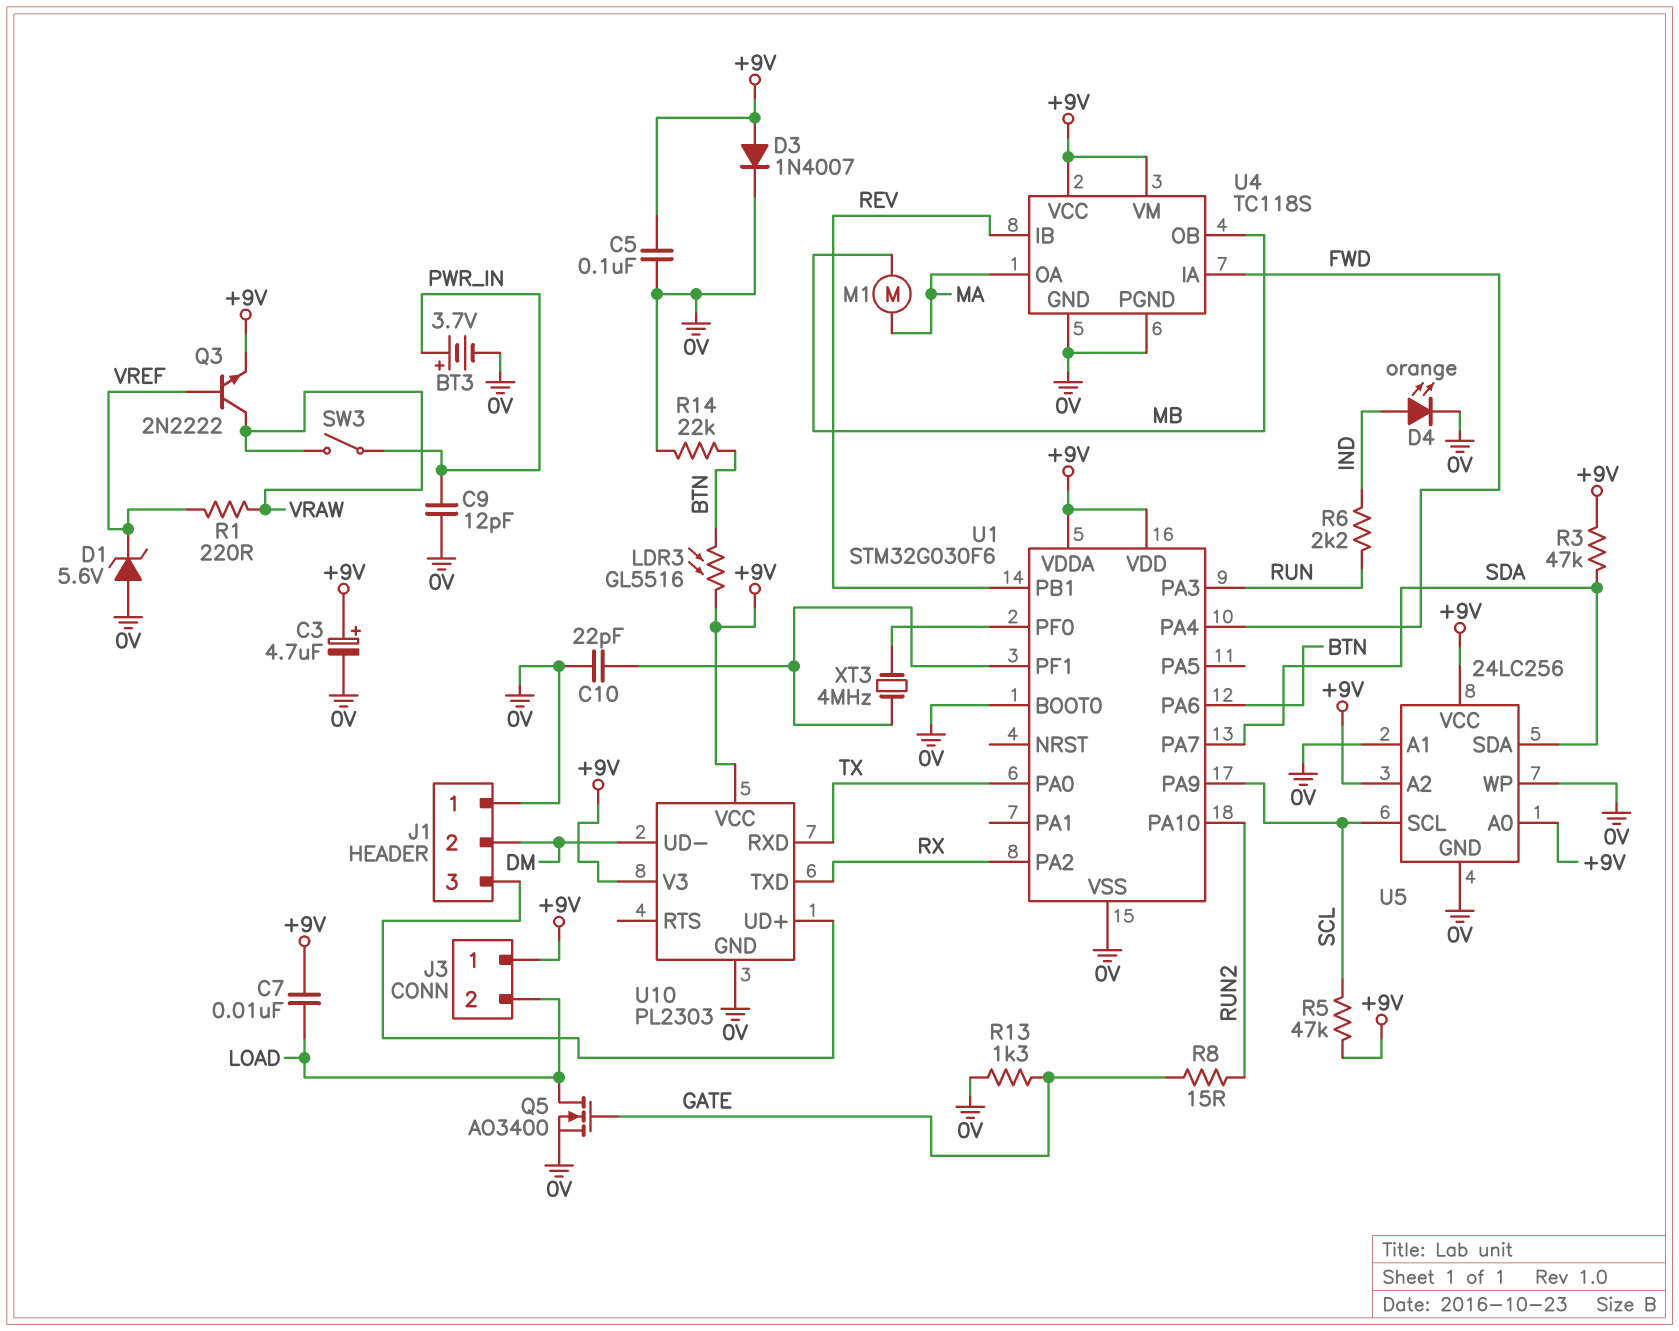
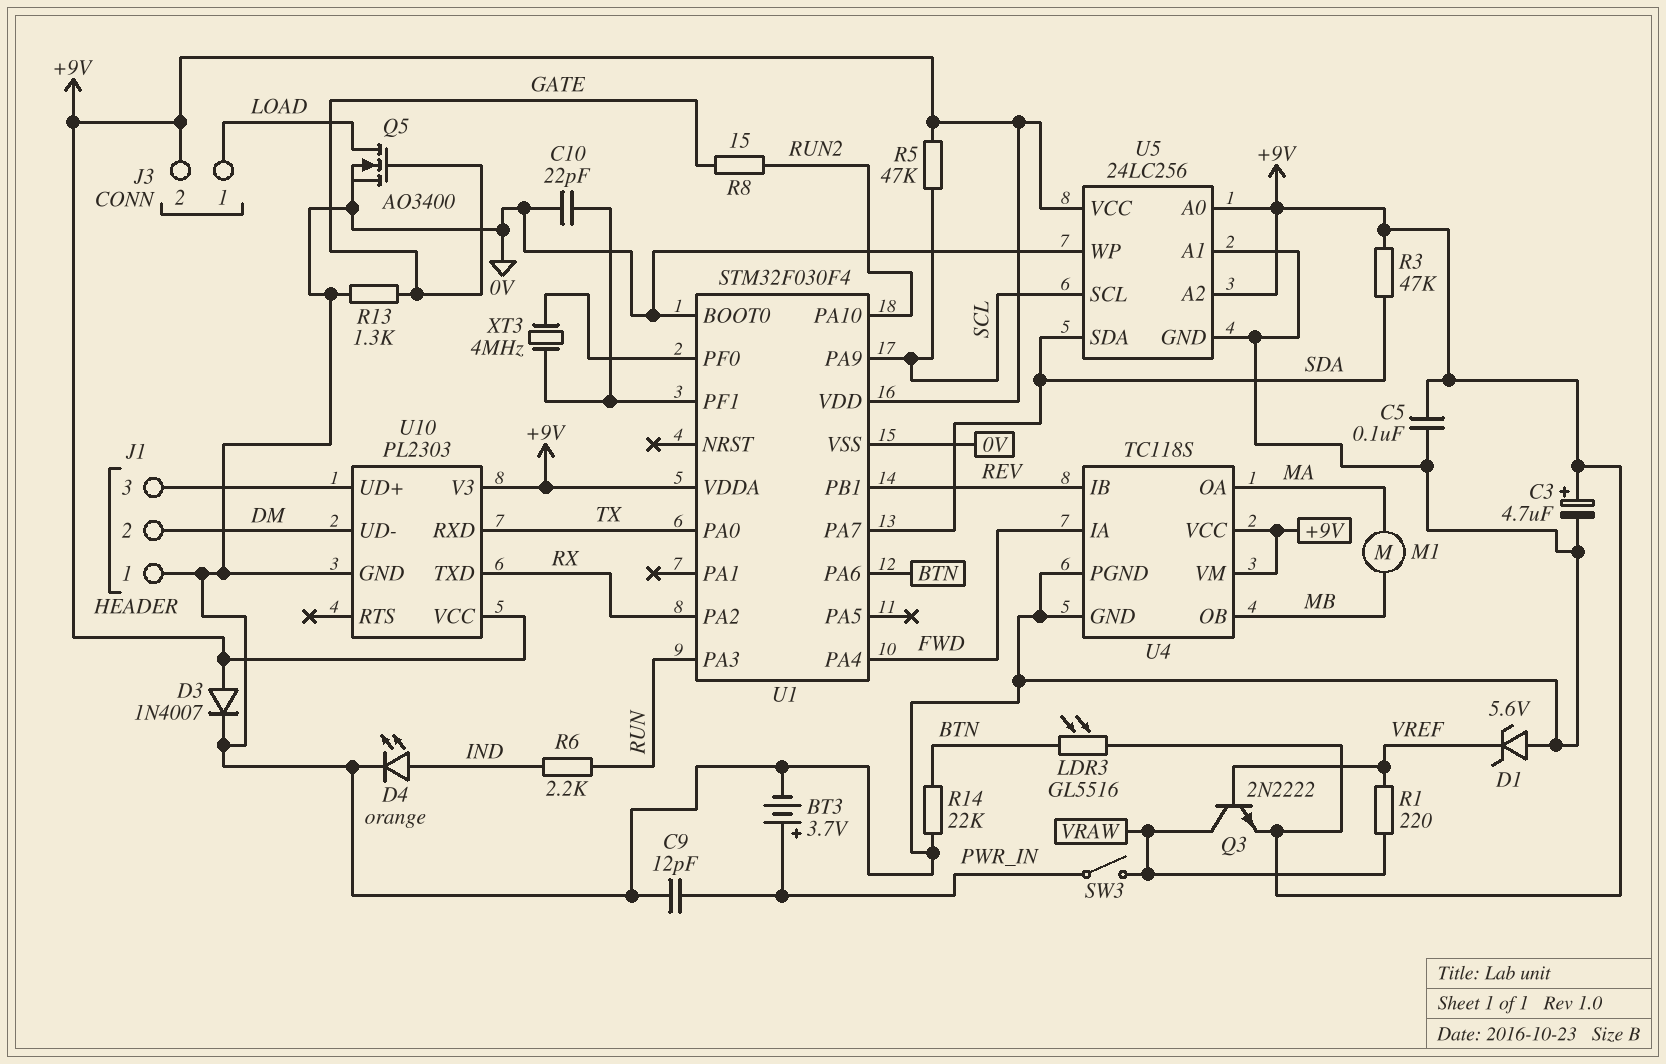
C7: 10nF (+9V, LOAD) -> none
J3 pin 1: +9V -> LOAD
J3 pin 2: LOAD -> +9V
U1: STM32G030F6 -> STM32F030F4

